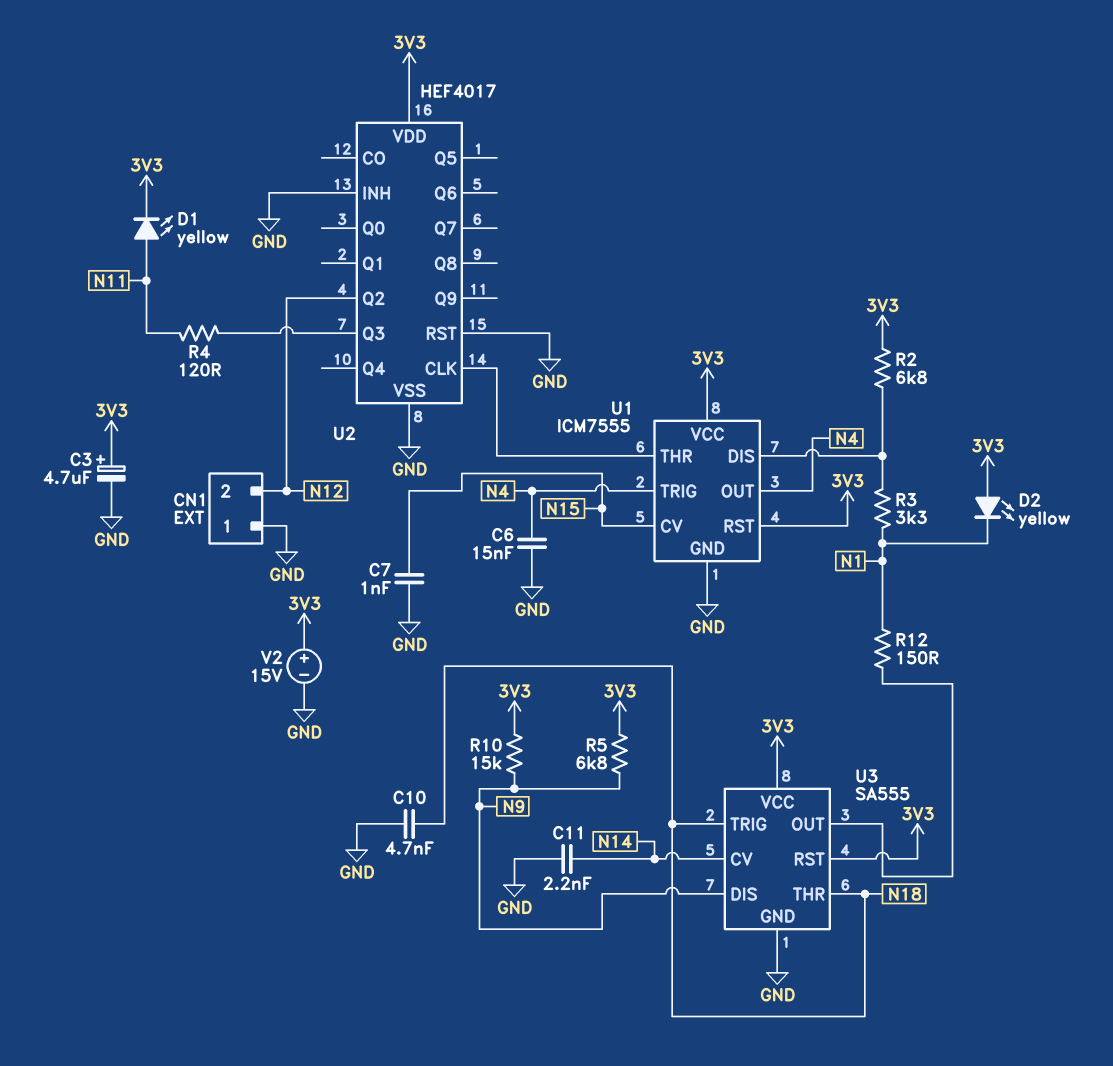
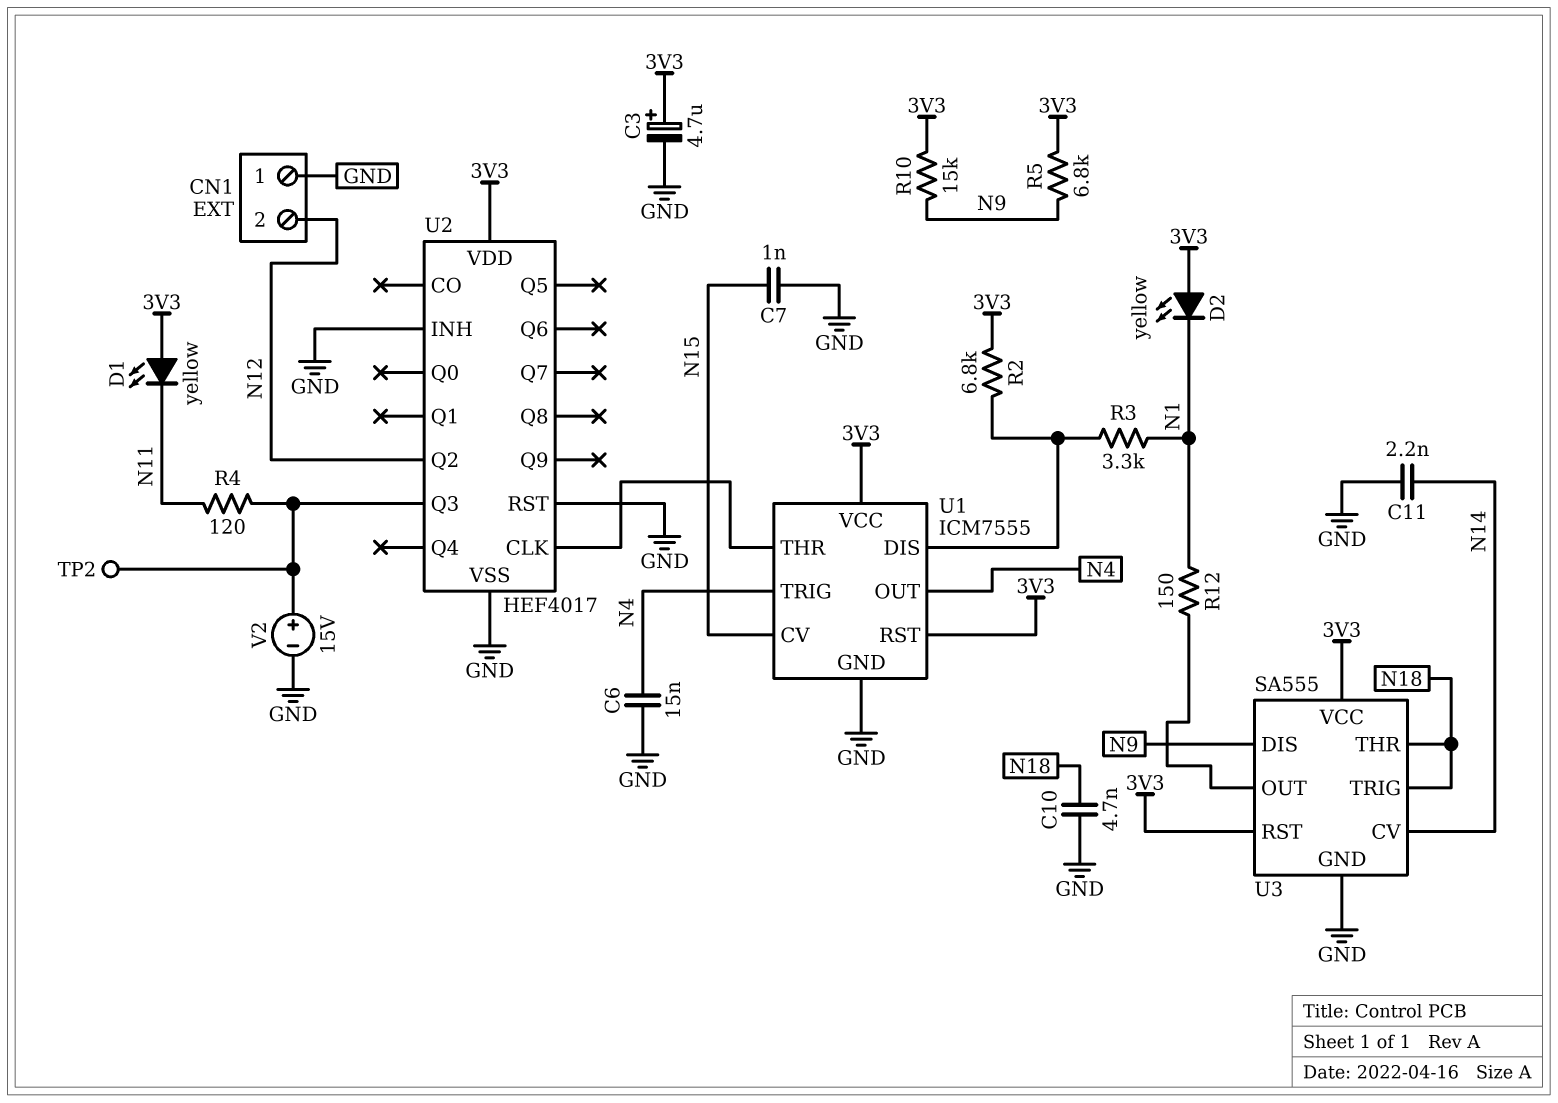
D1: LED yellow (A N11, K 3V3) -> LED yellow (A 3V3, K N11)
TP2: none -> test point (U2/Q3)
V2: 15V (plus 3V3, minus GND) -> 15V (plus U2/Q3, minus GND)

